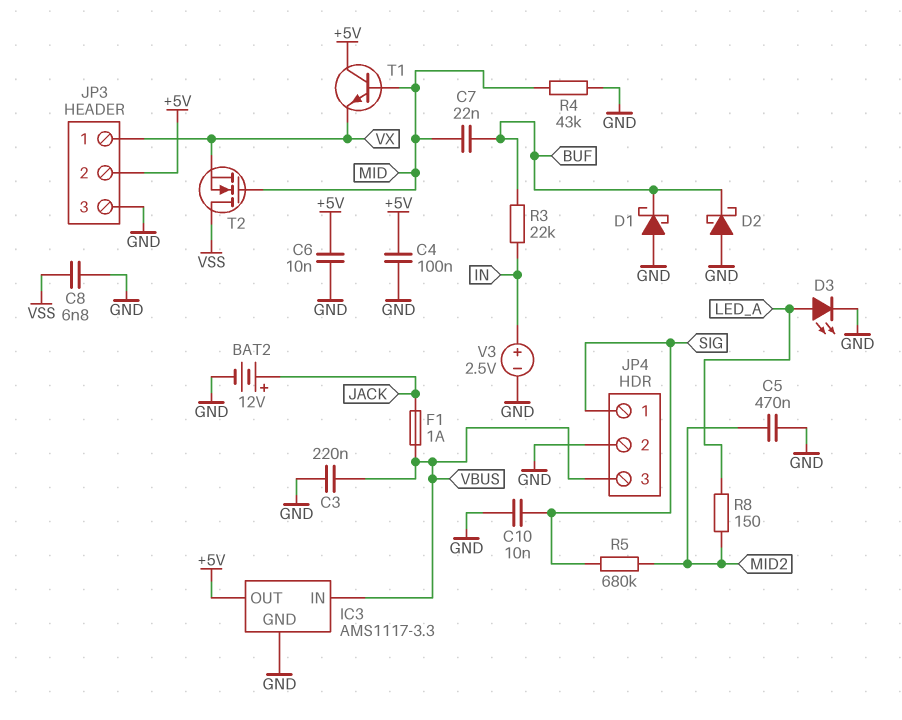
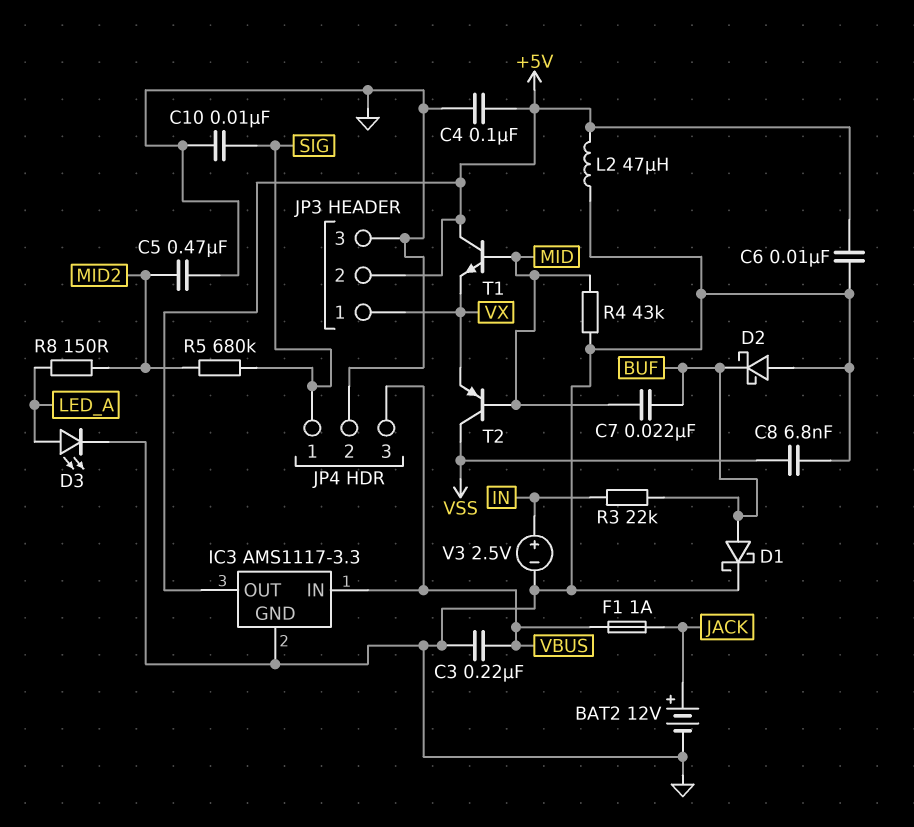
D1: schottky (A GND, K BUF) -> schottky (A BUF, K GND)
L2: none -> 47uH (+5V, GND)
T2: NMOS (G MID, D VSS, S VX) -> PNP (B MID, C VSS, E VX)

